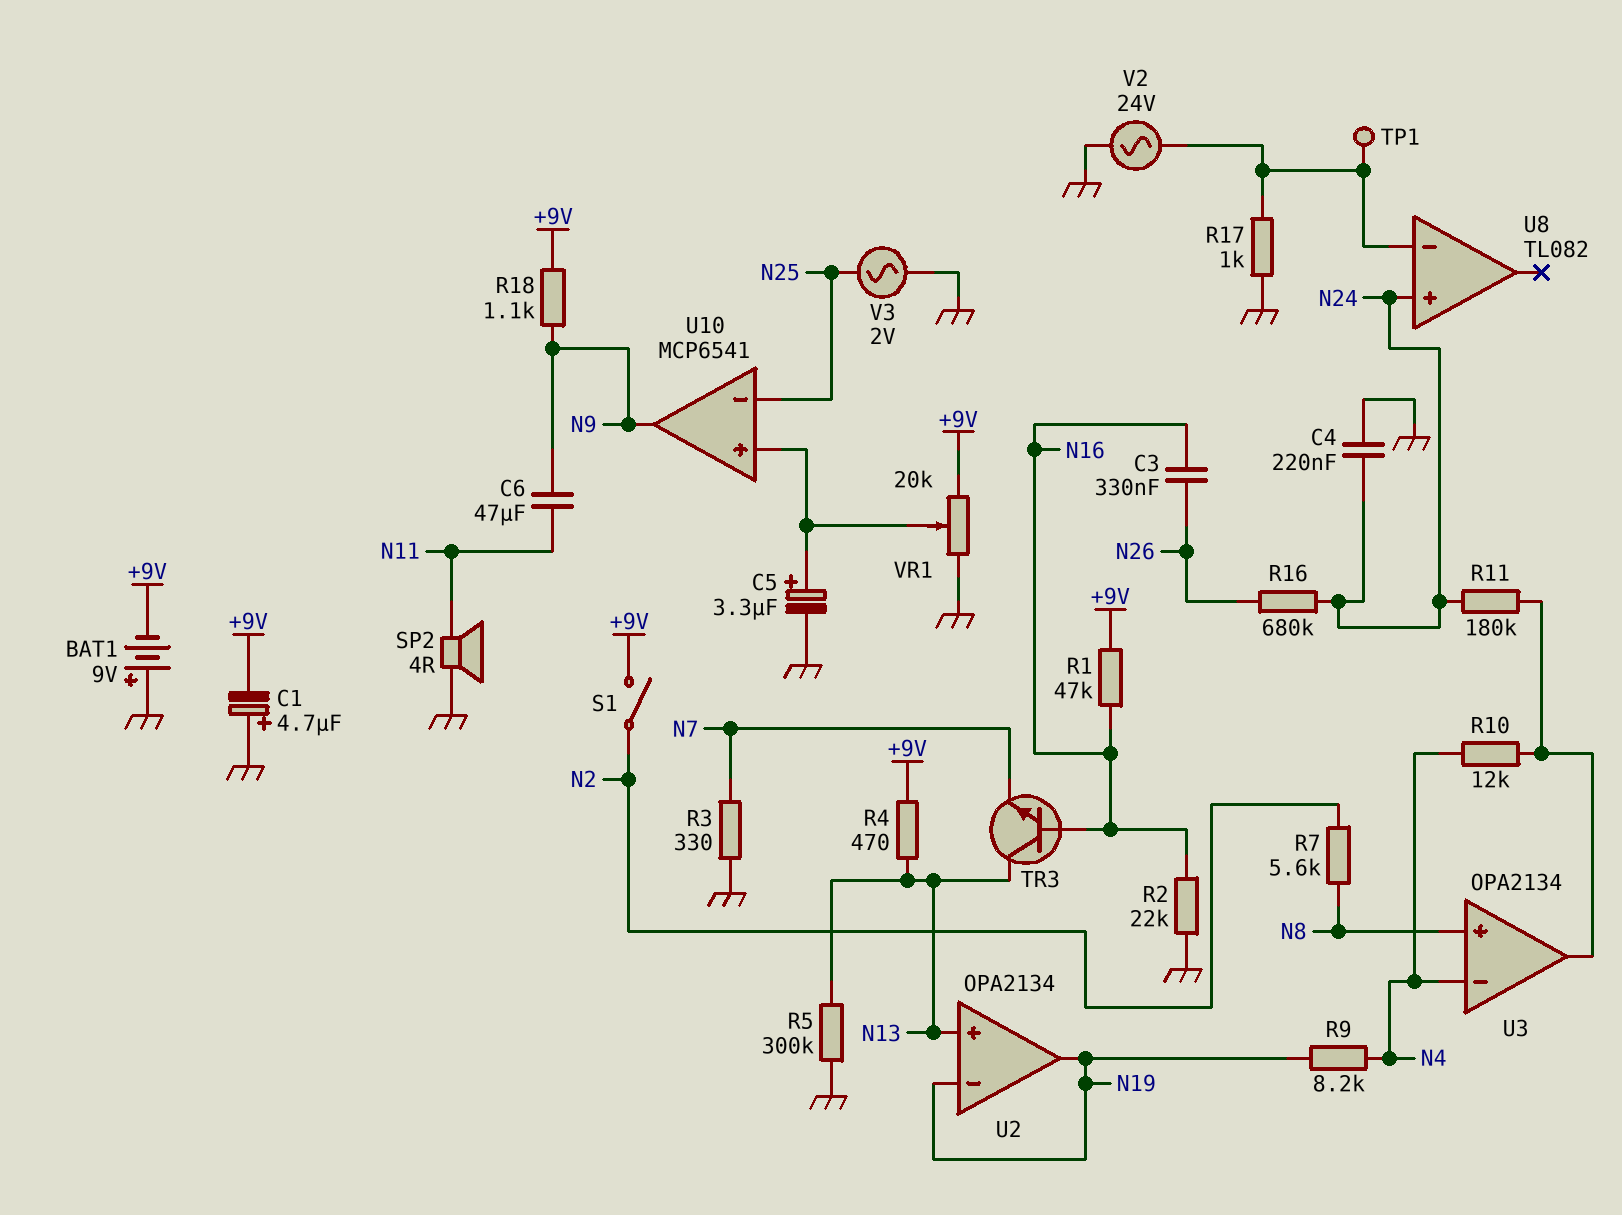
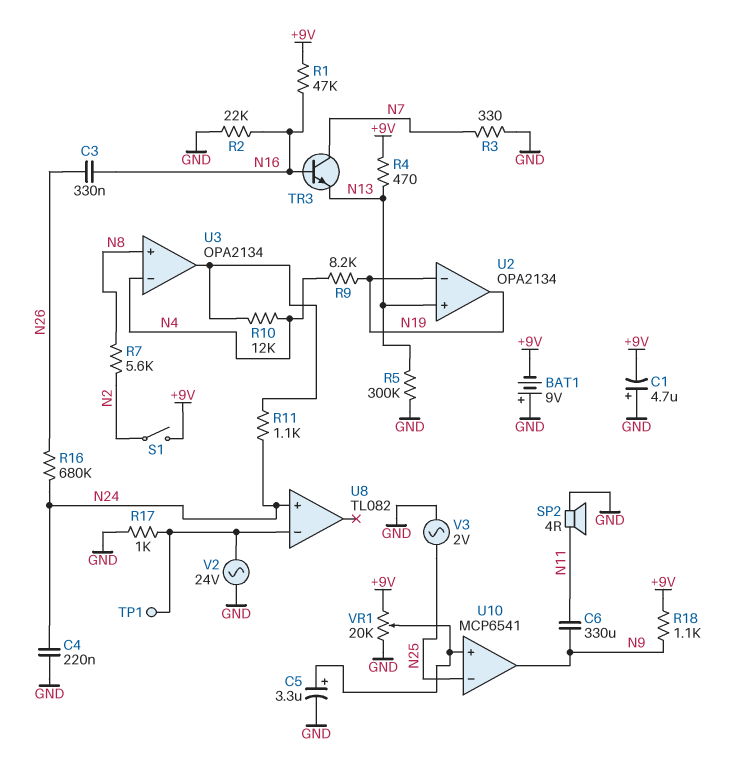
C6: 47uF (N9, N11) -> 330uF (N9, N11)
R11: 180k (N24, U3/out) -> 1.1k (N24, U3/out)
TR3: NPN (B N16, C N13, E N7) -> NPN (B N16, C N7, E N13)

